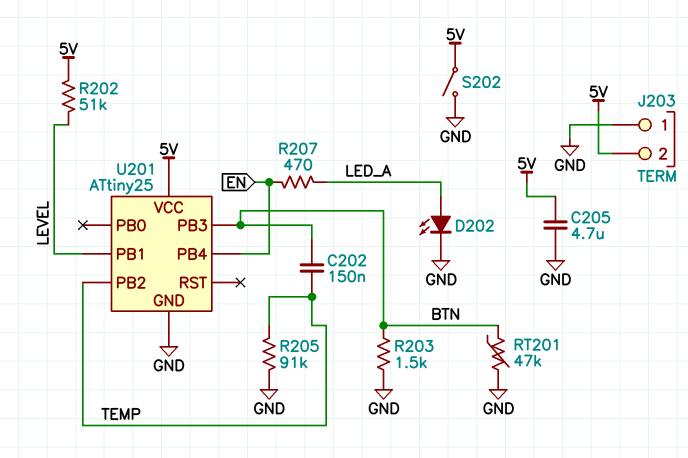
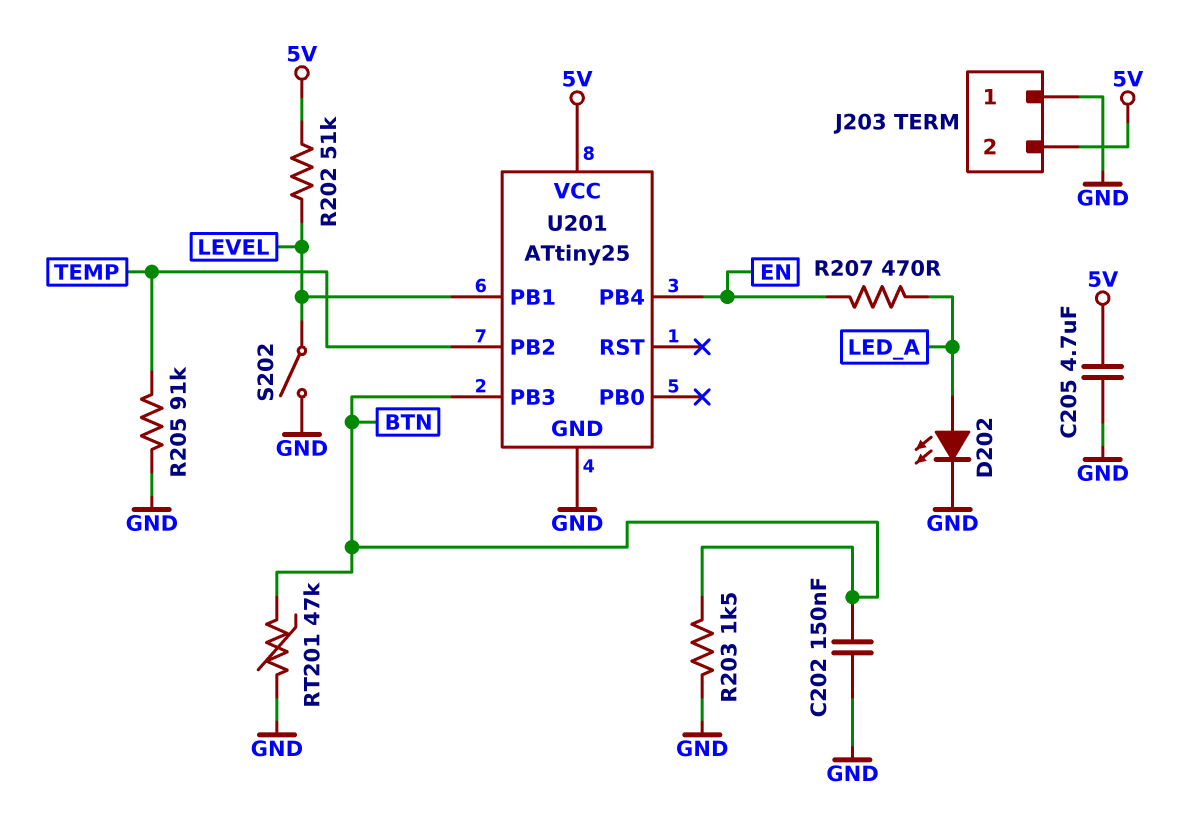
C202: 150nF (BTN, TEMP) -> 150nF (BTN, GND)
S202: switch (5V, GND) -> switch (GND, LEVEL)

